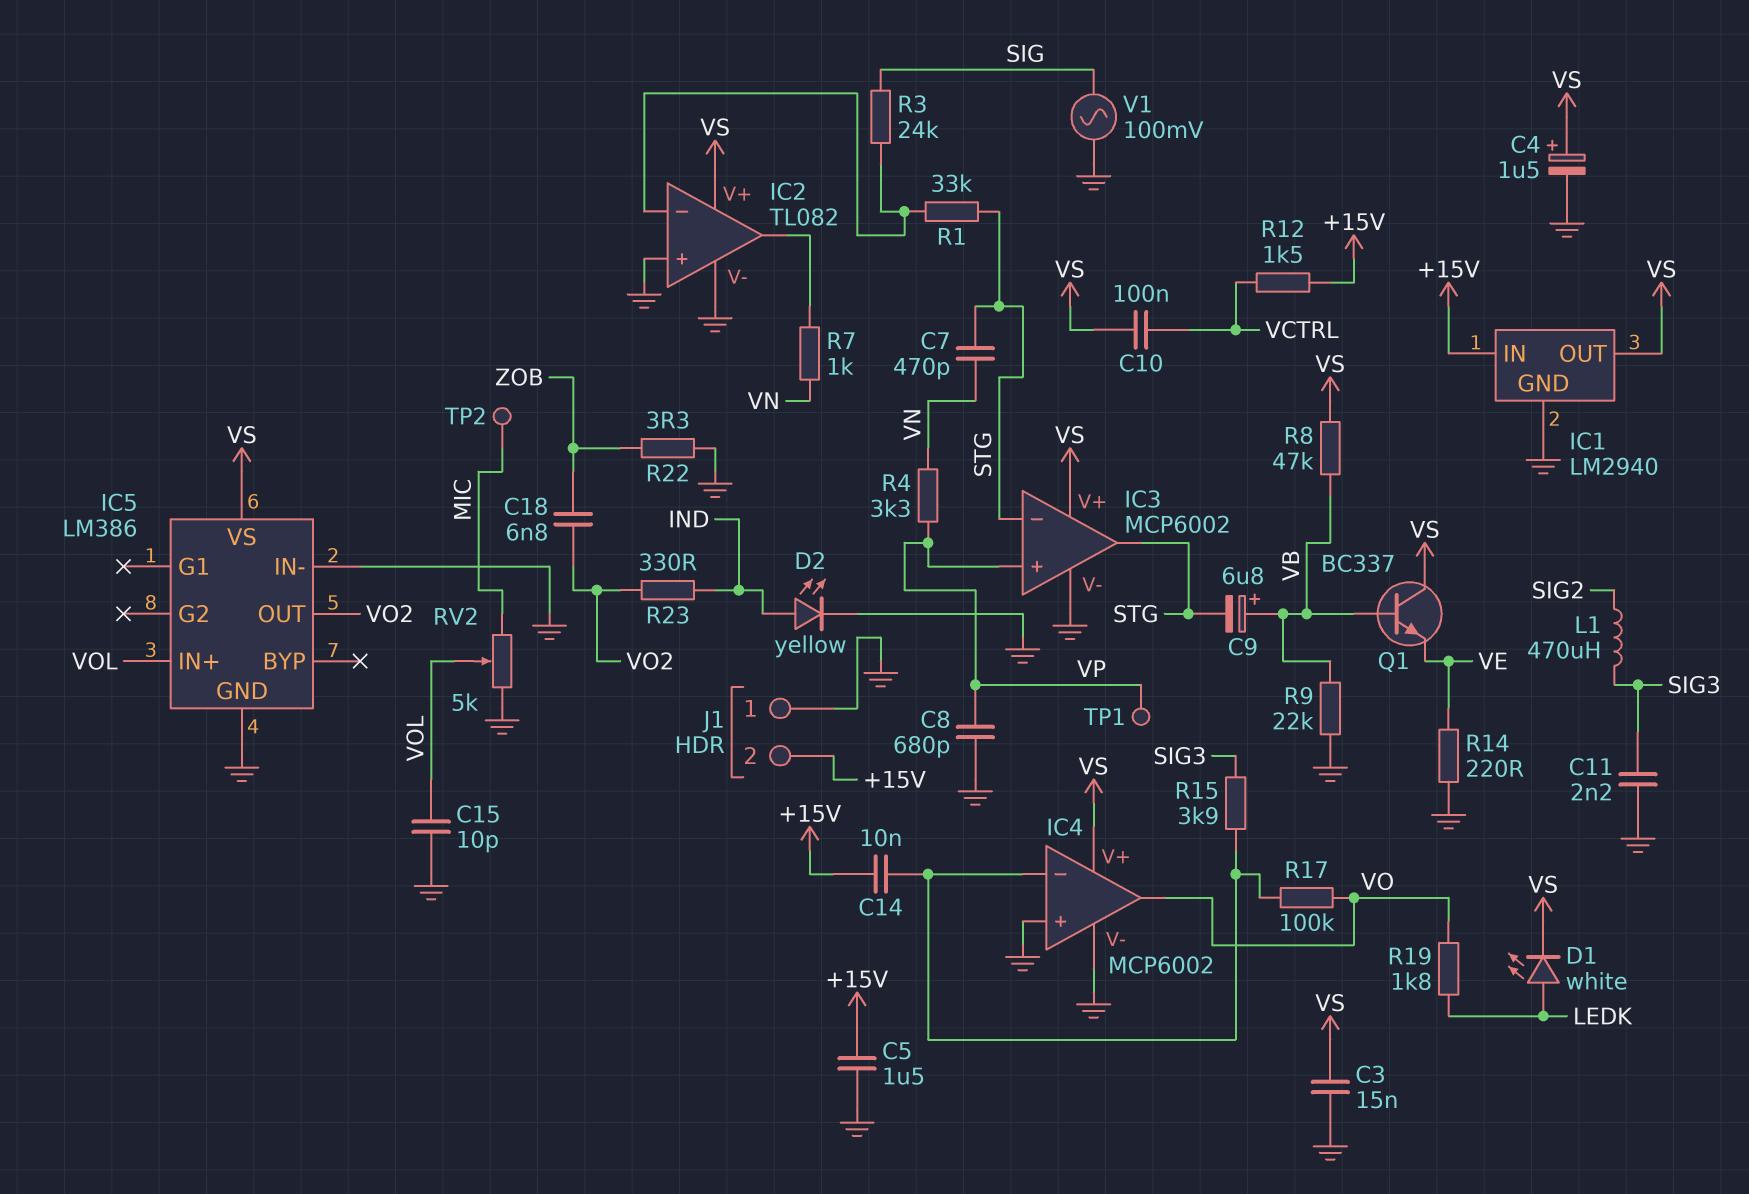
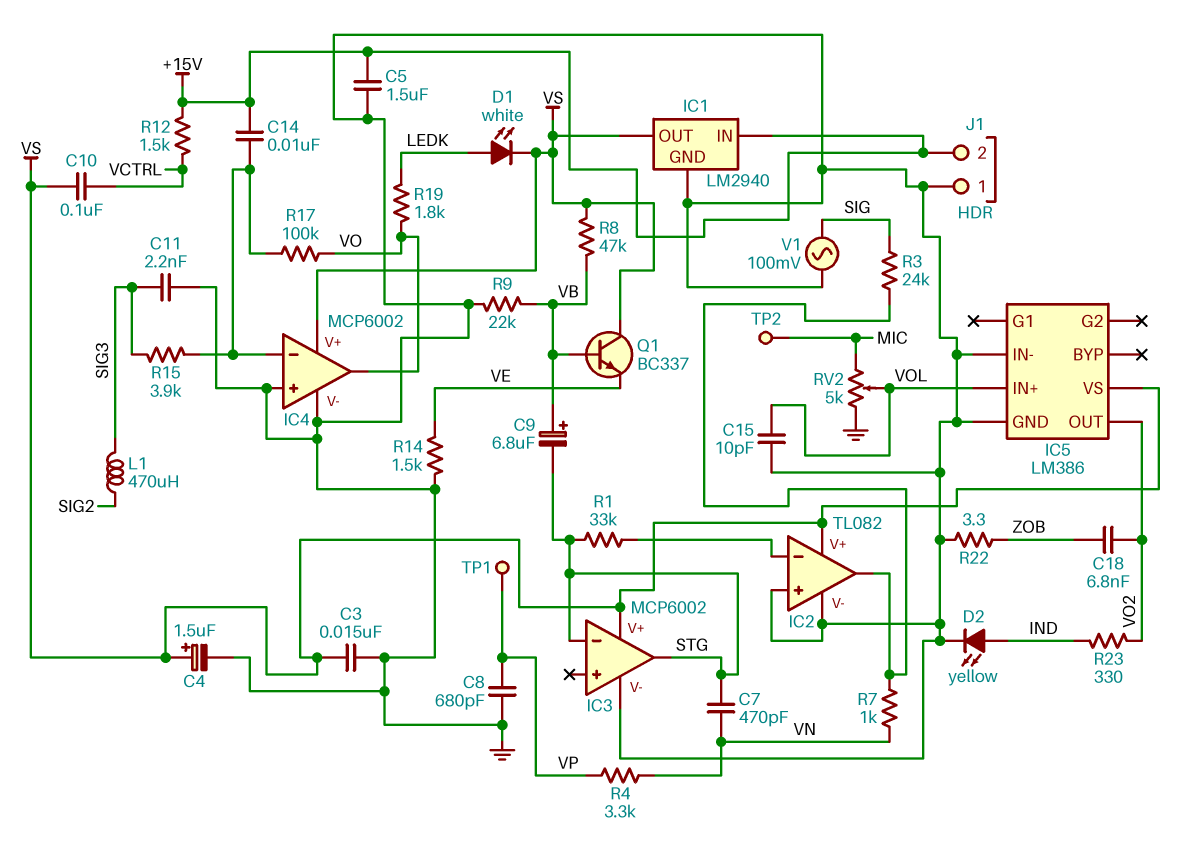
IC3 pin in+: VP -> none
R3: 24k (IC2/in-, SIG) -> 24k (IC2/out, SIG)
R14: 220 (GND, VE) -> 1.5k (GND, VE)

